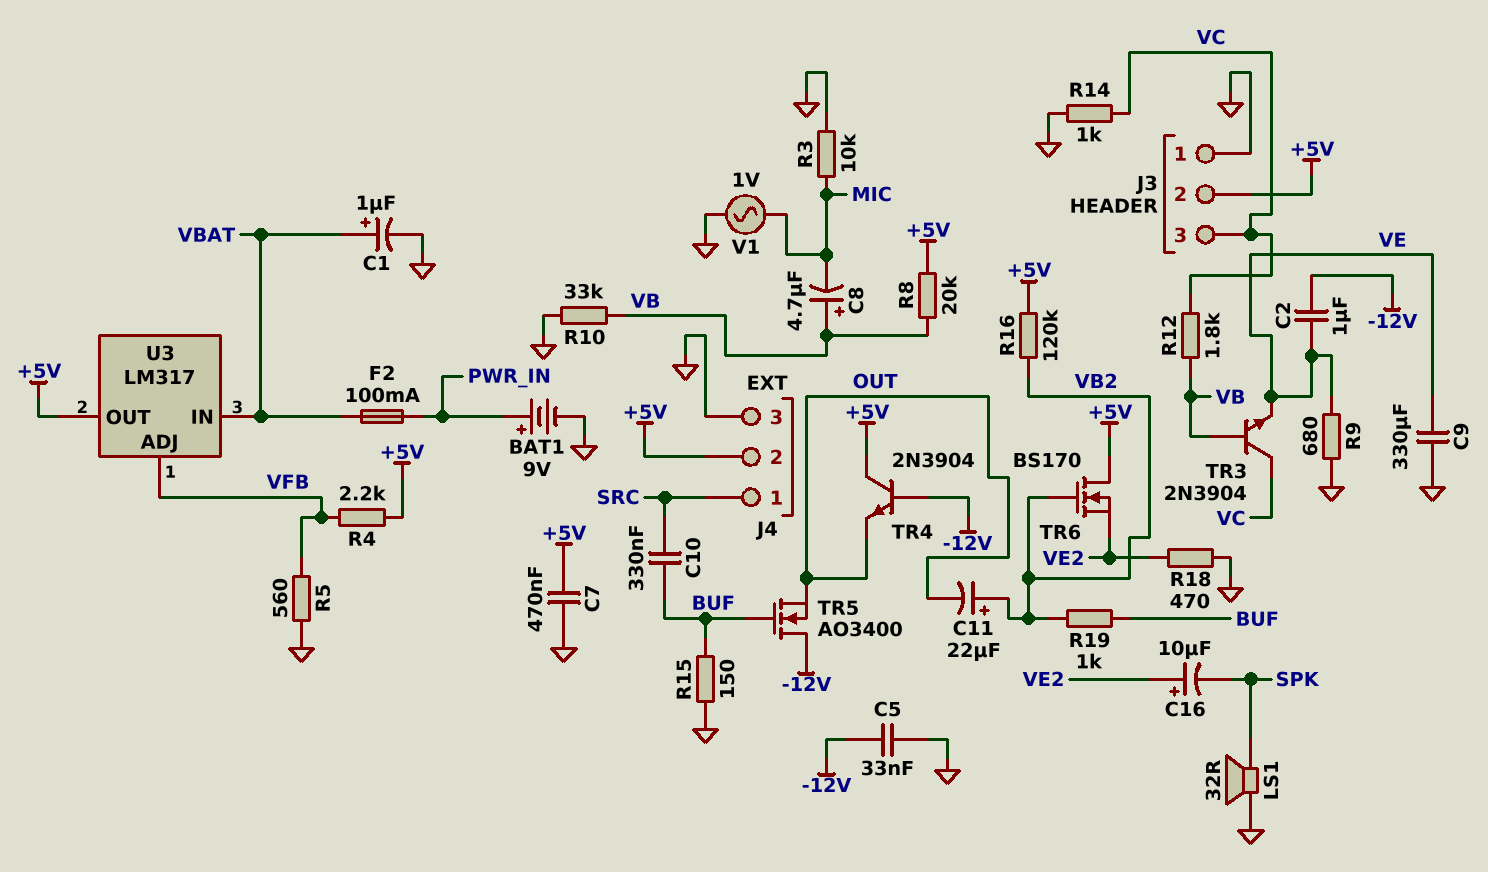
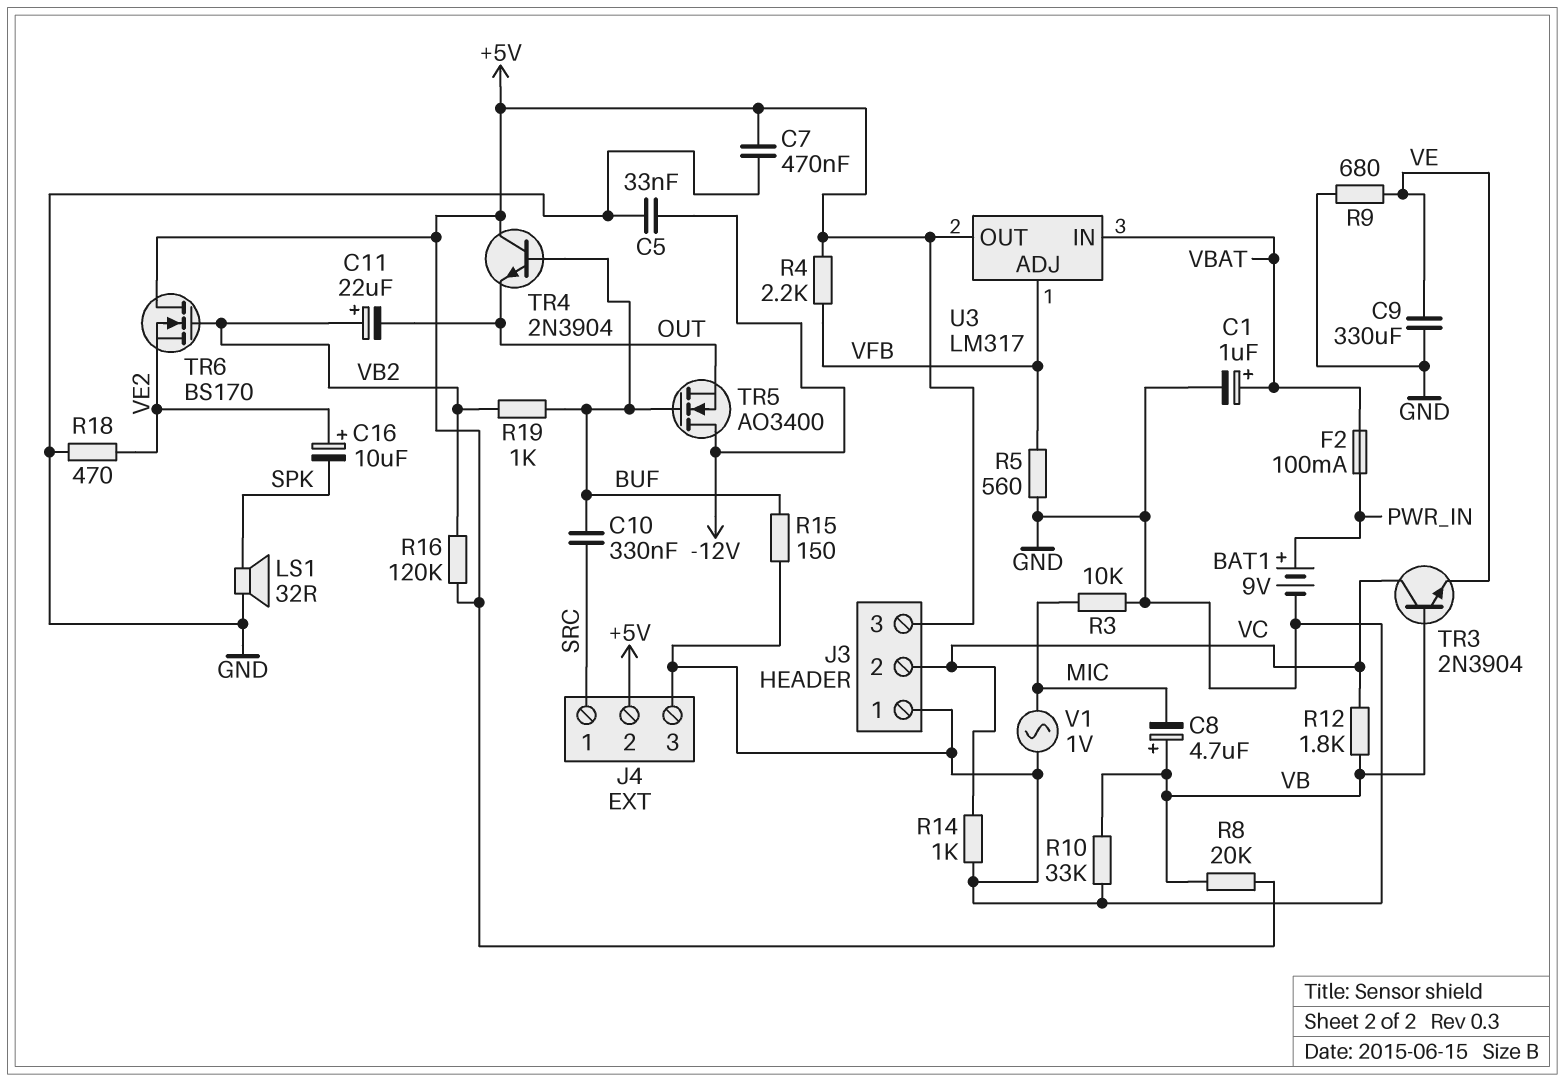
C2: 1uF (-12V, VE) -> none
J3 pin 2: +5V -> VC
J3 pin 3: VC -> +5V
TR4: NPN 2N3904 (B -12V, C +5V, E OUT) -> NPN 2N3904 (B BUF, C +5V, E OUT)

